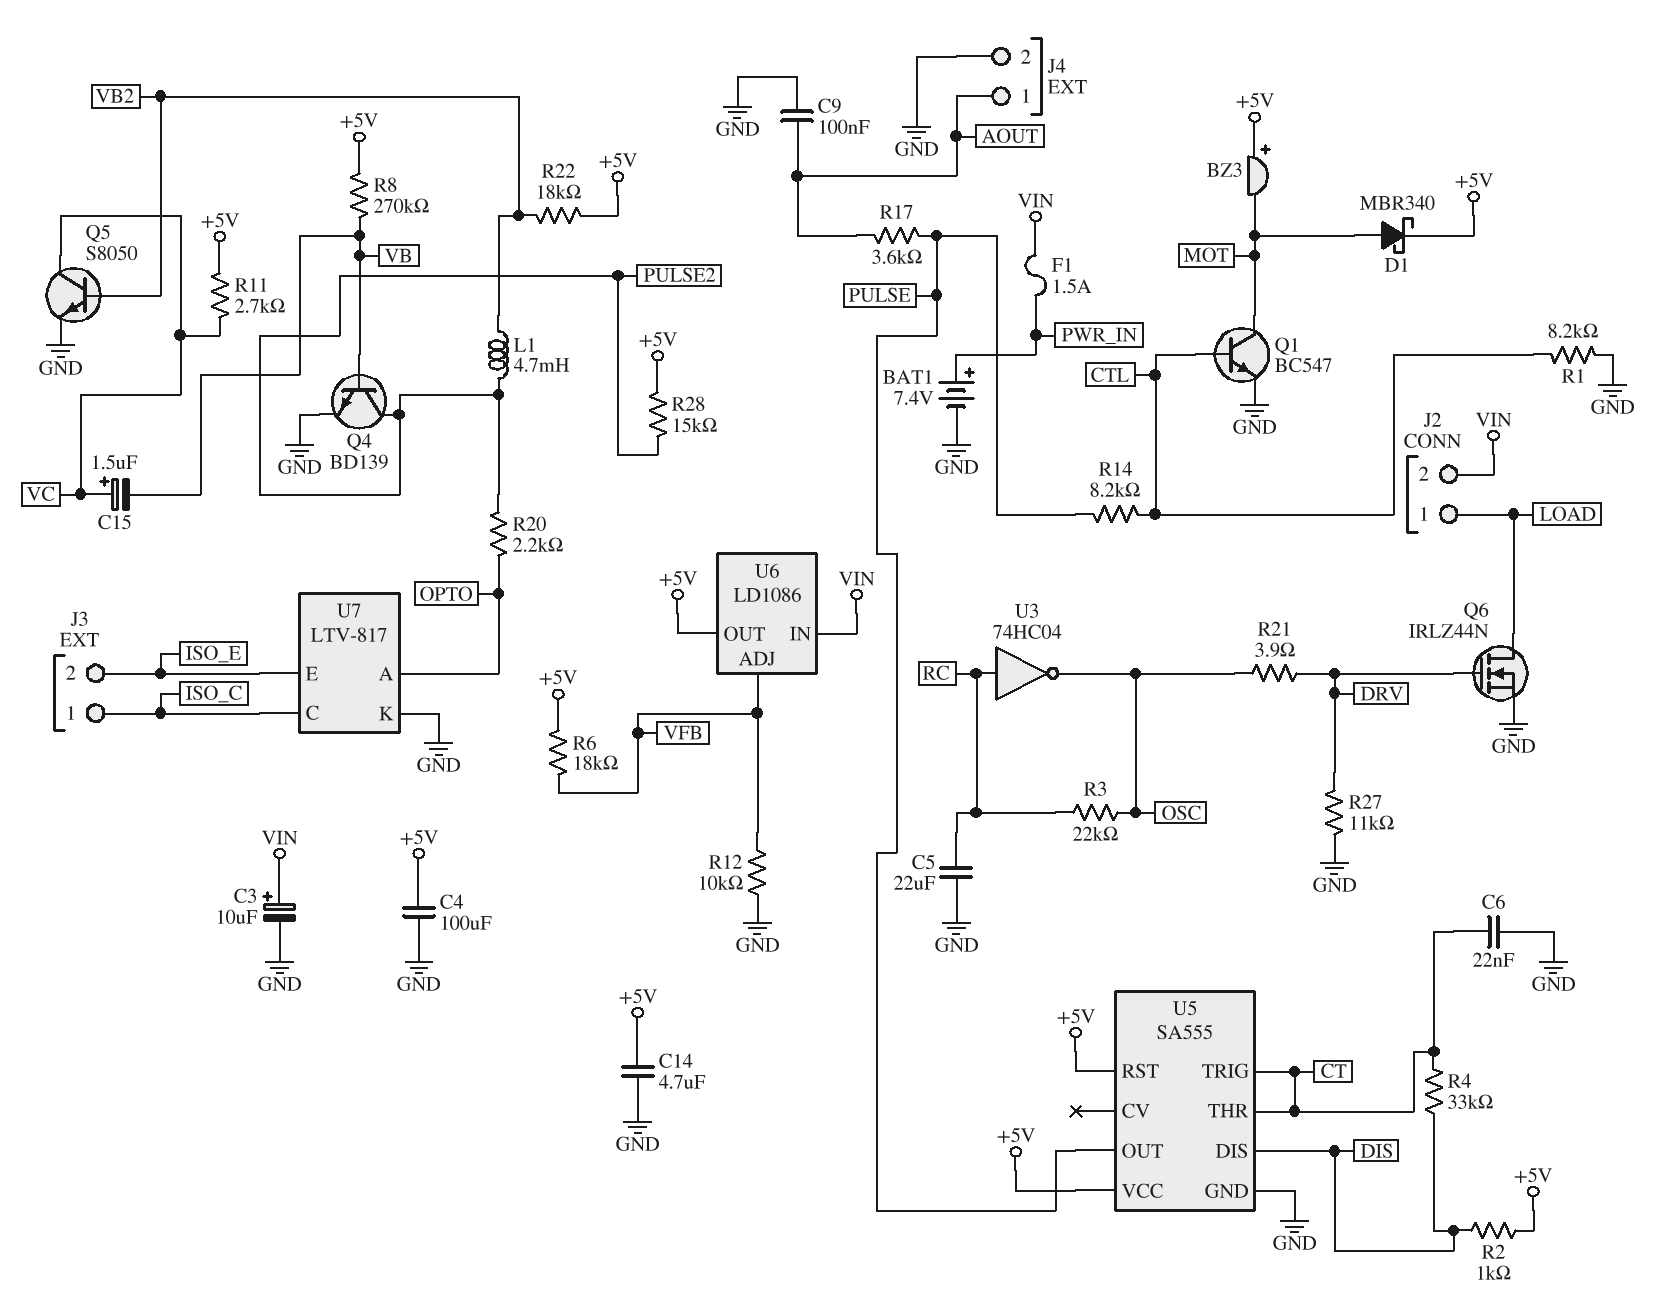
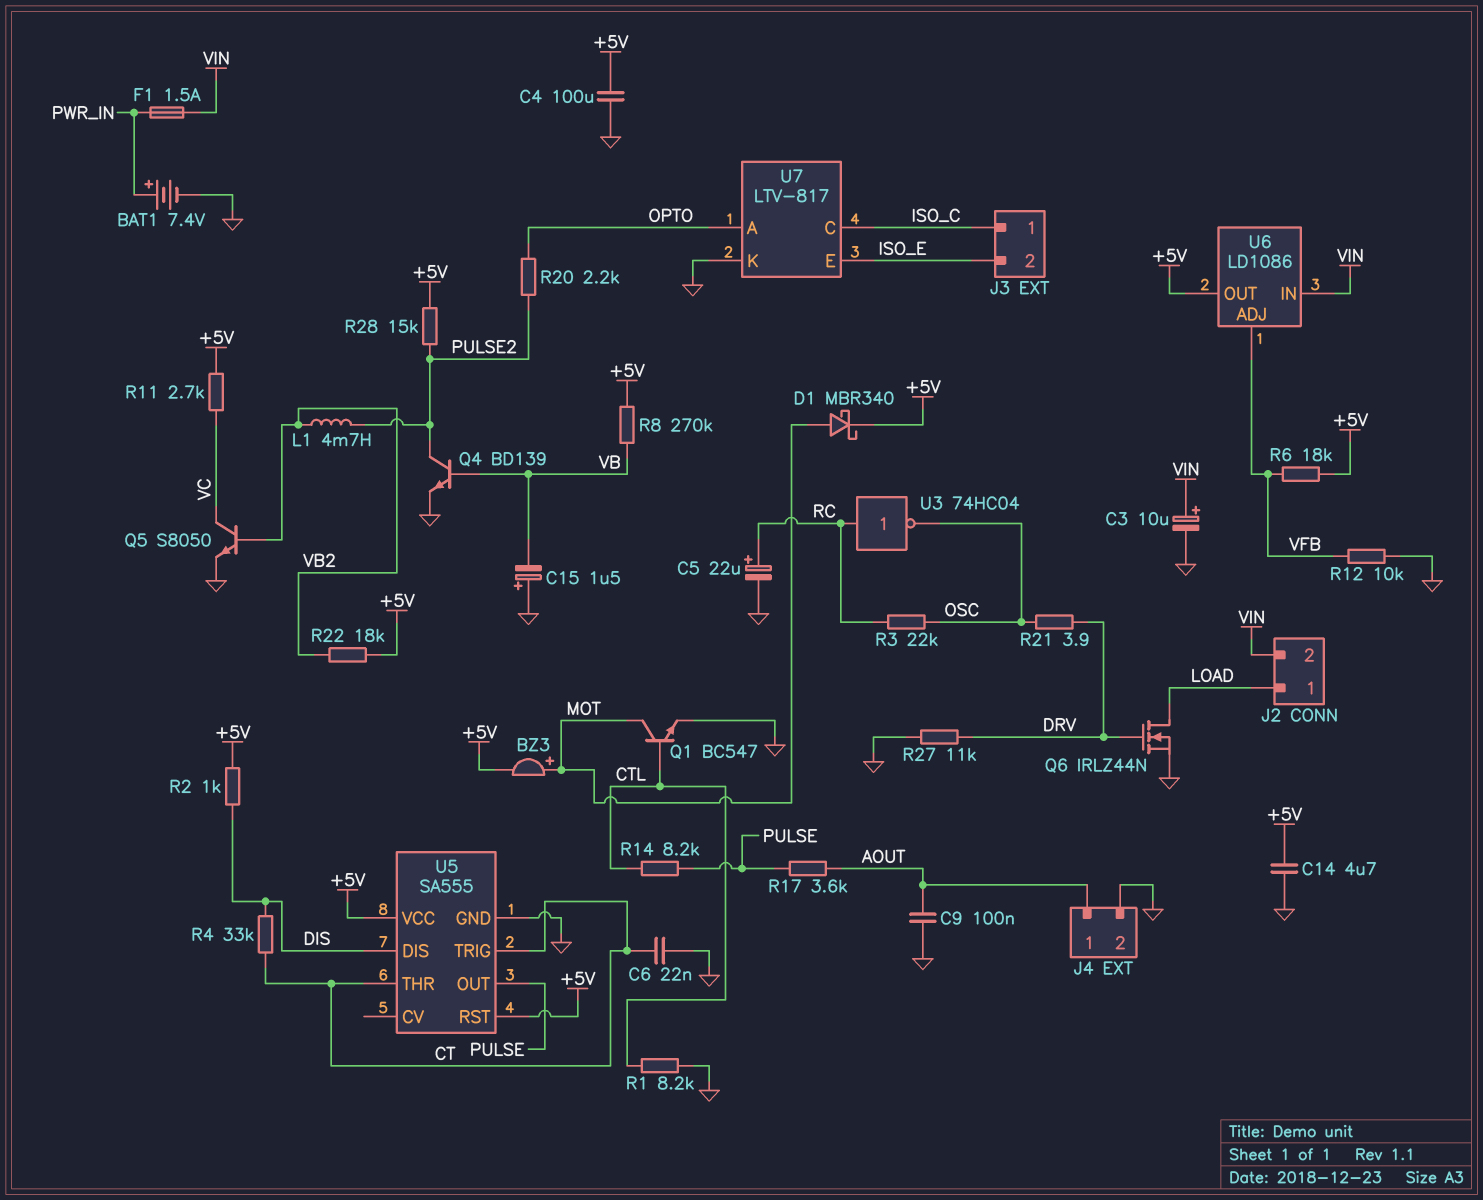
BZ3: buzzer (plus +5V, minus MOT) -> buzzer (plus MOT, minus +5V)
C5: 22uF (GND, RC) -> 22uF (plus RC, minus GND)
C15: 1.5uF (plus VC, minus VB) -> 1.5uF (plus GND, minus VB)

